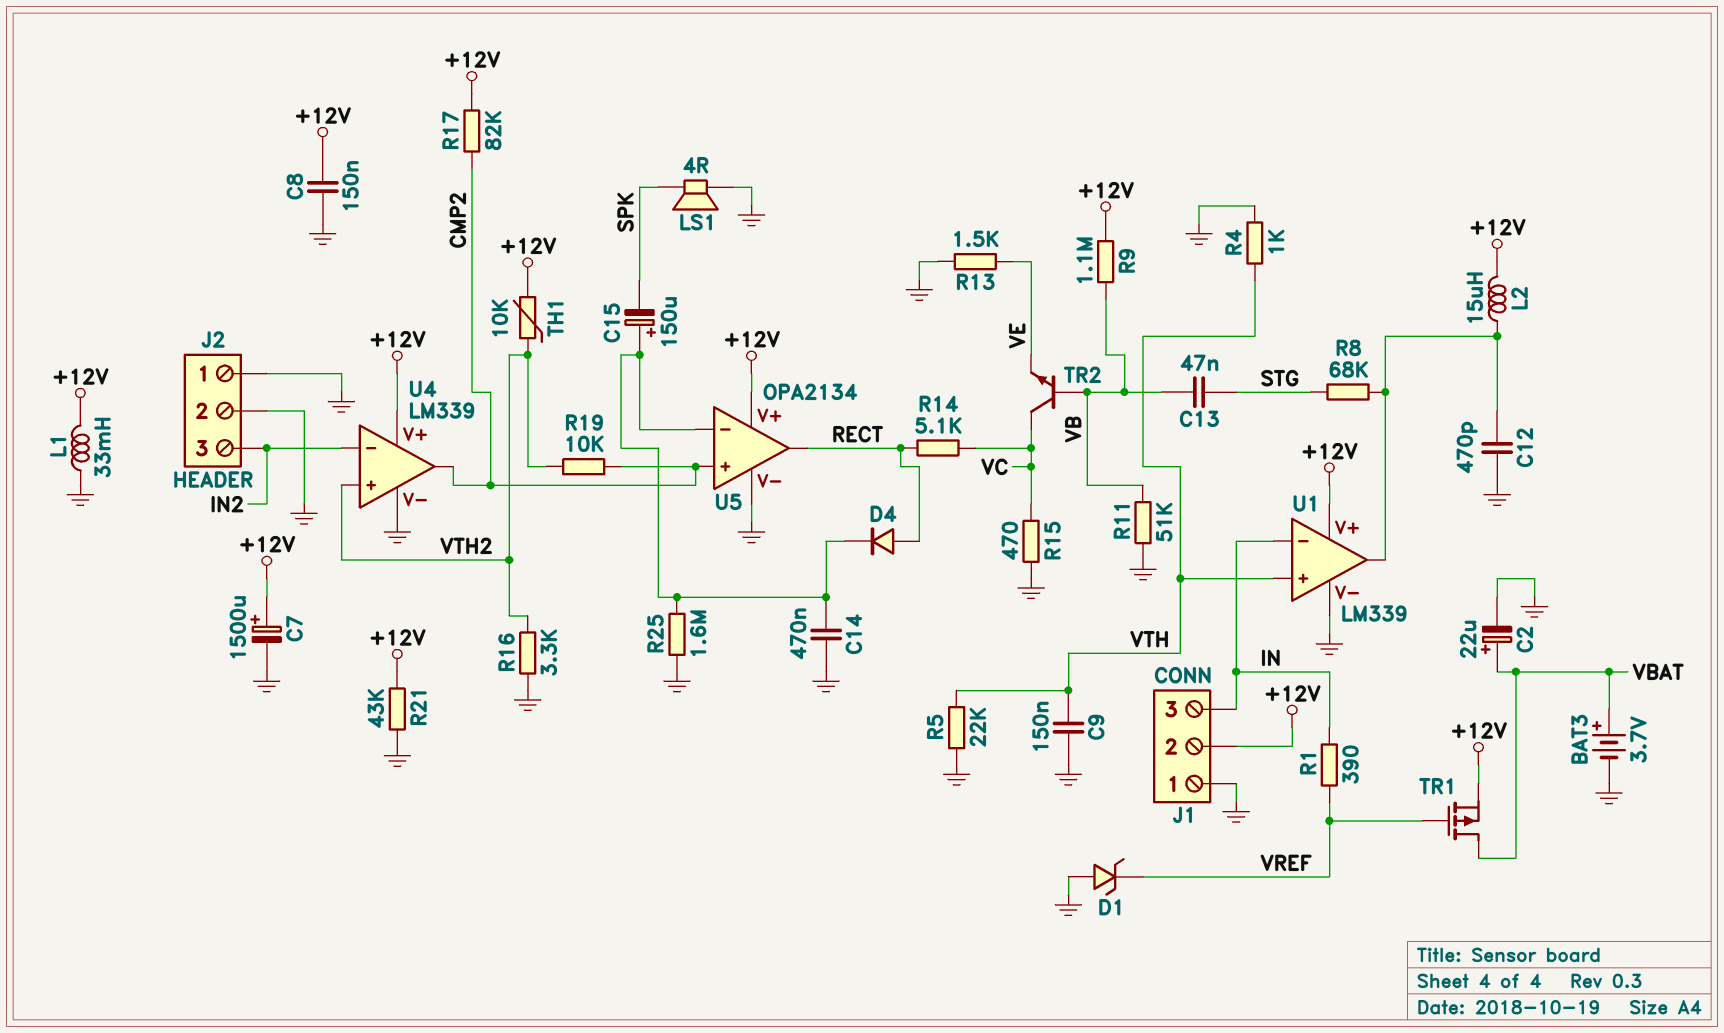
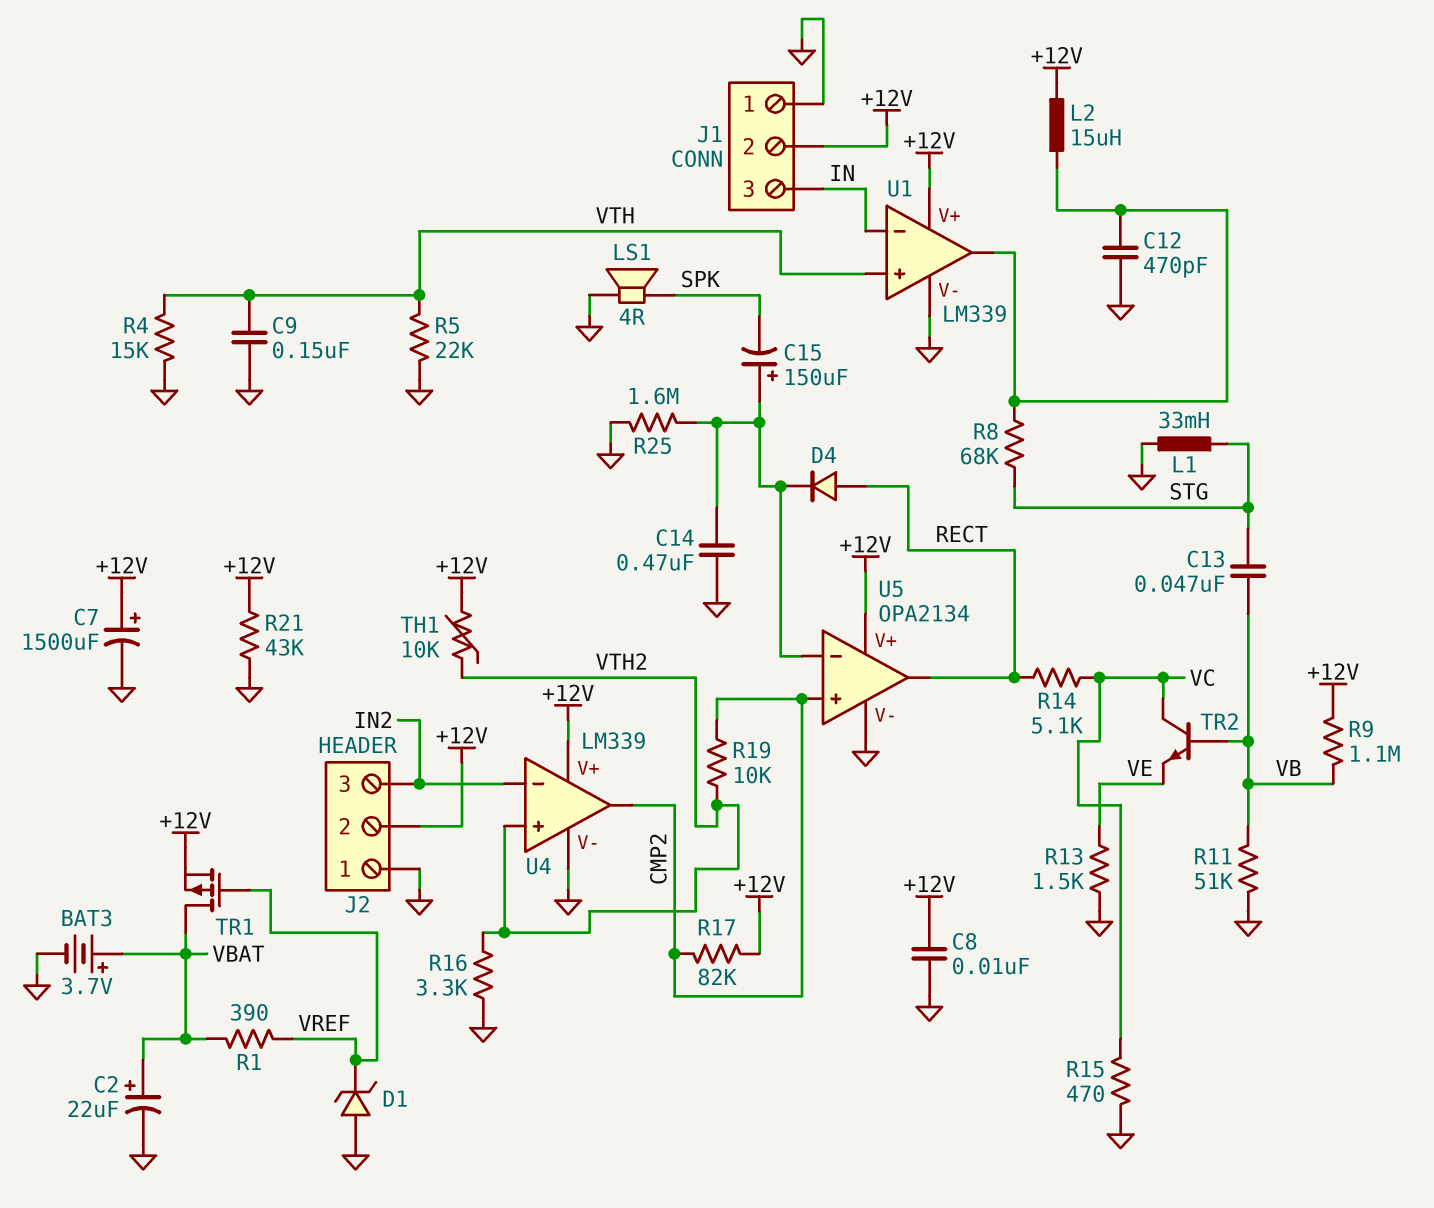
C8: 150nF (+12V, GND) -> 10nF (+12V, GND)
J2 pin 2: GND -> +12V
L1: 33mH (+12V, GND) -> 33mH (GND, STG)
R1: 390 (IN, VREF) -> 390 (VBAT, VREF)
R4: 1k (GND, VTH) -> 15k (GND, VTH)

